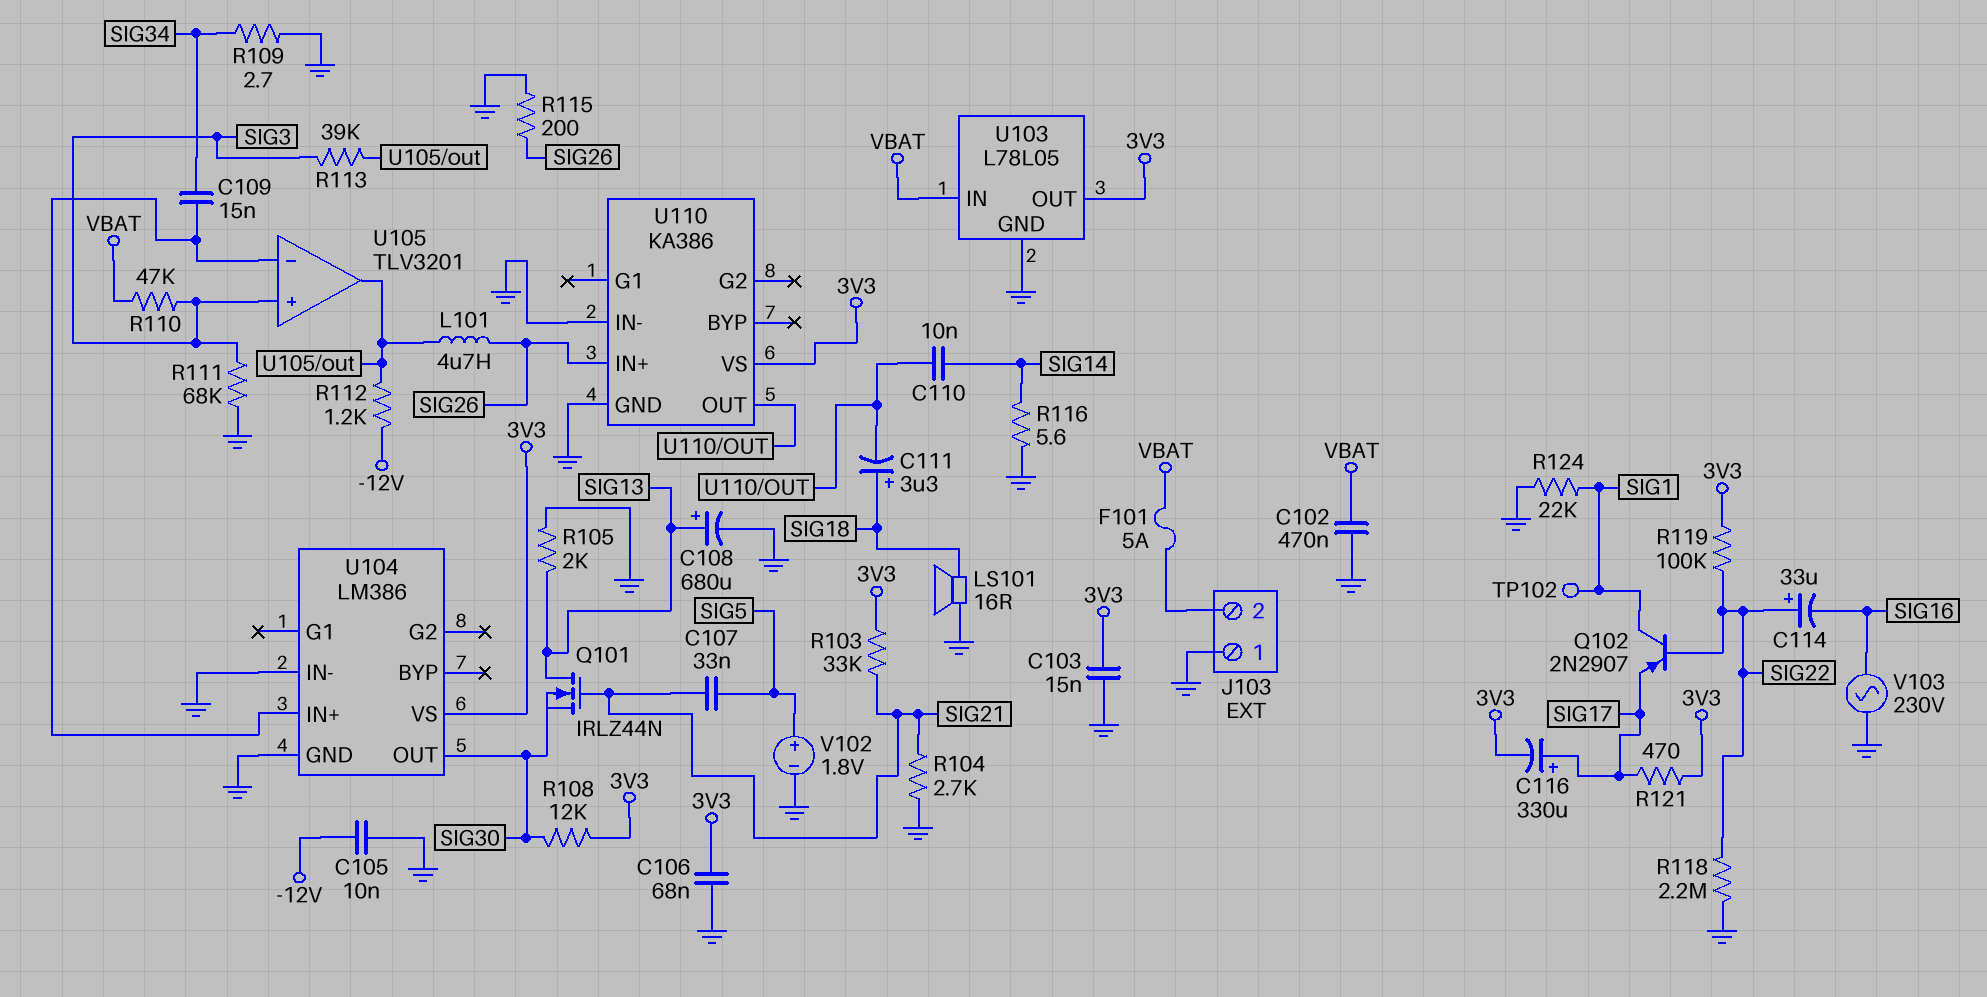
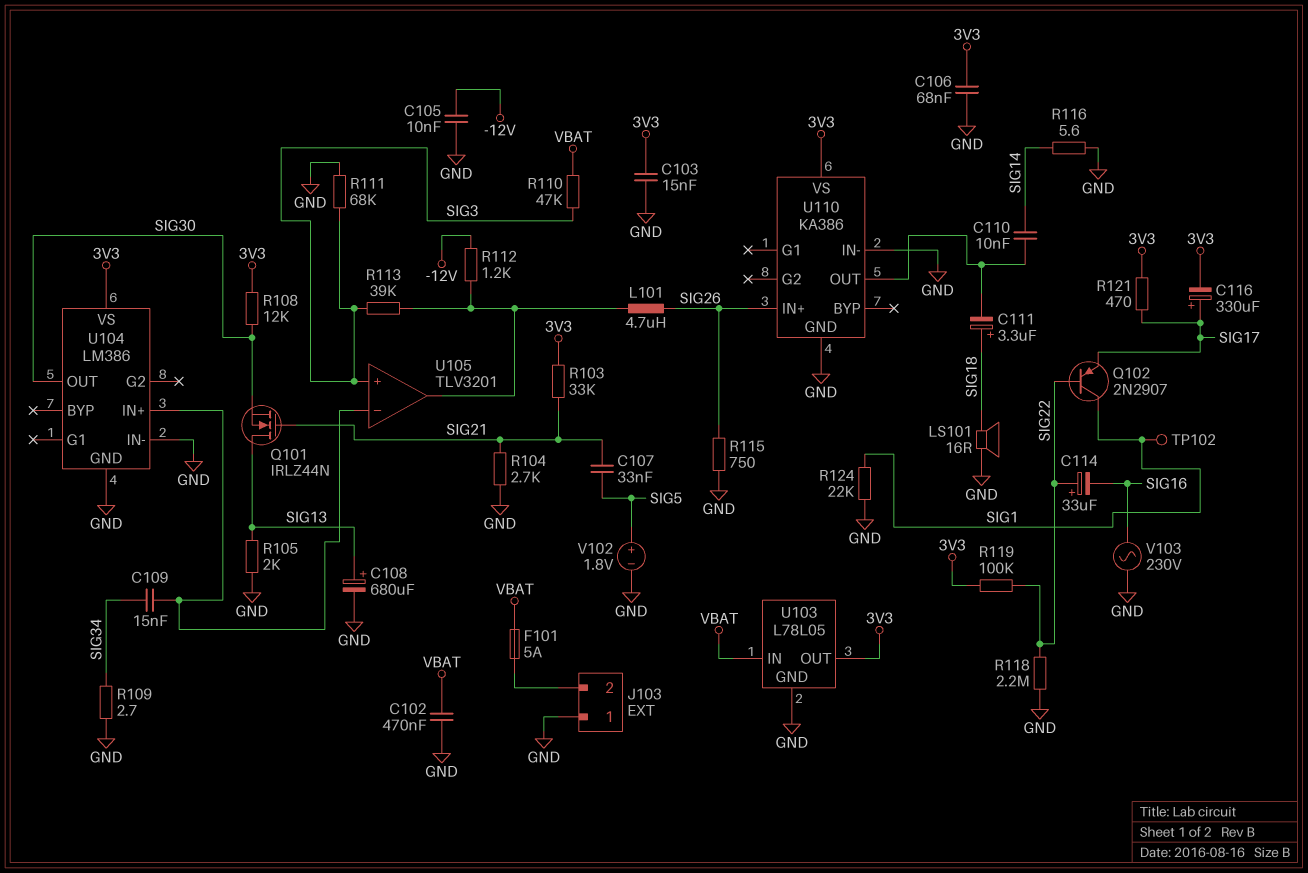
R115: 200 (GND, SIG26) -> 750 (GND, SIG26)

